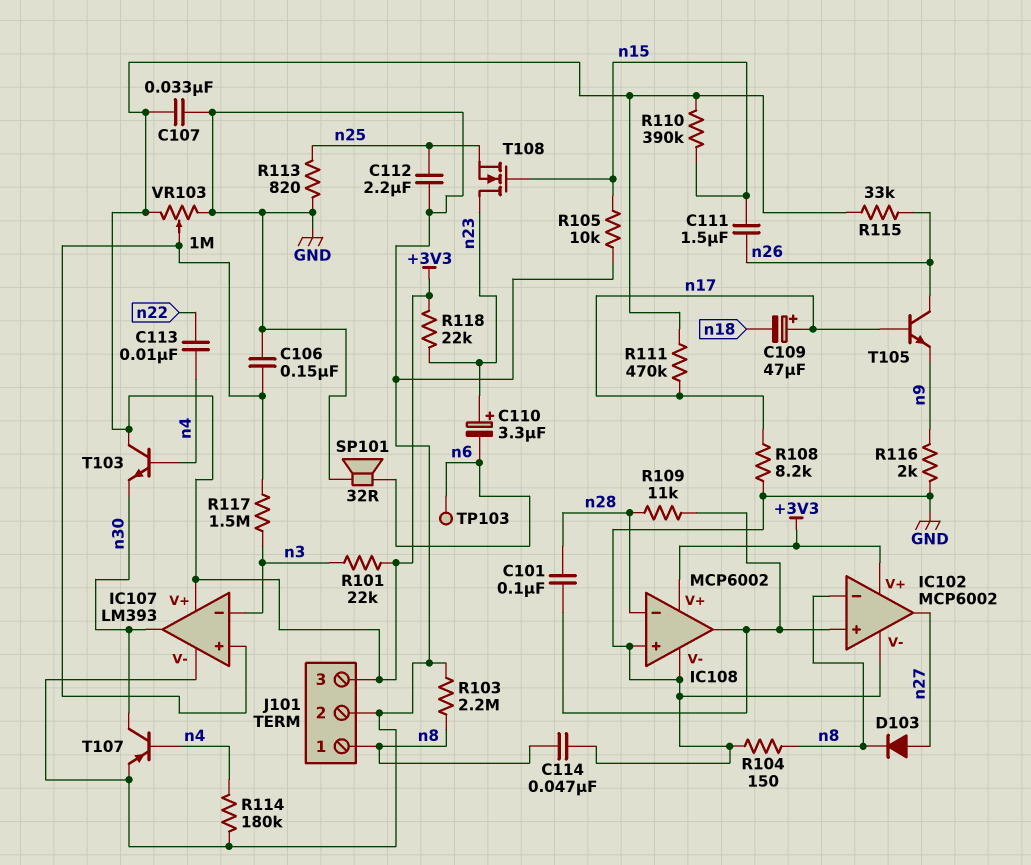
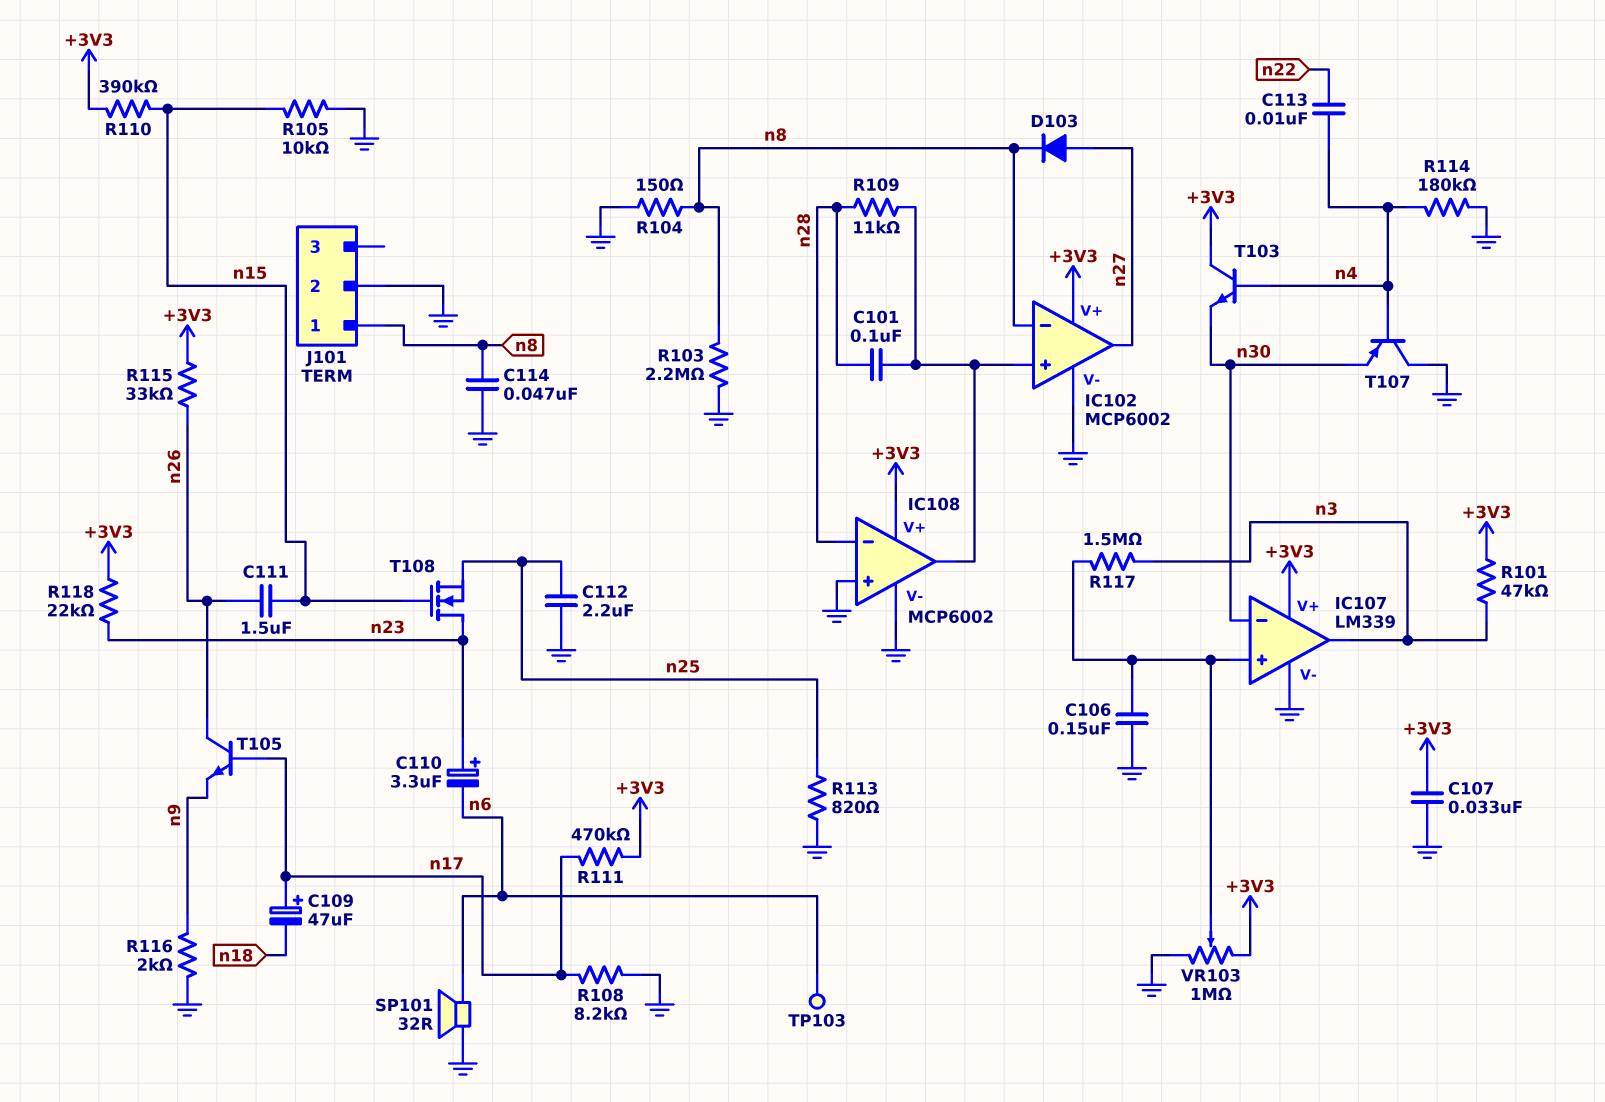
IC107: LM393 -> LM339
IC107 pin in-: n3 -> n30
IC107 pin out: n30 -> n3
J101 pin 3: +3V3 -> none
R101: 22k (+3V3, n3) -> 47k (+3V3, n3)
T107: PNP (B n4, C n30, E GND) -> PNP (B n4, C GND, E n30)

